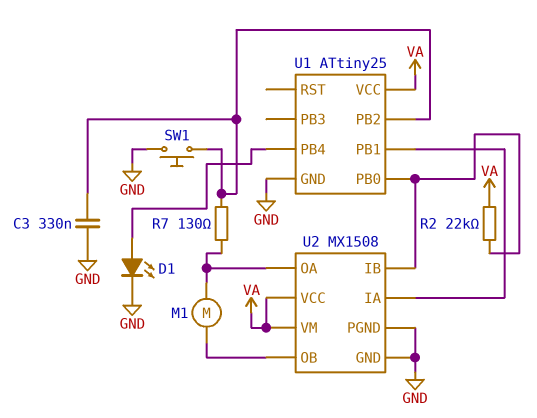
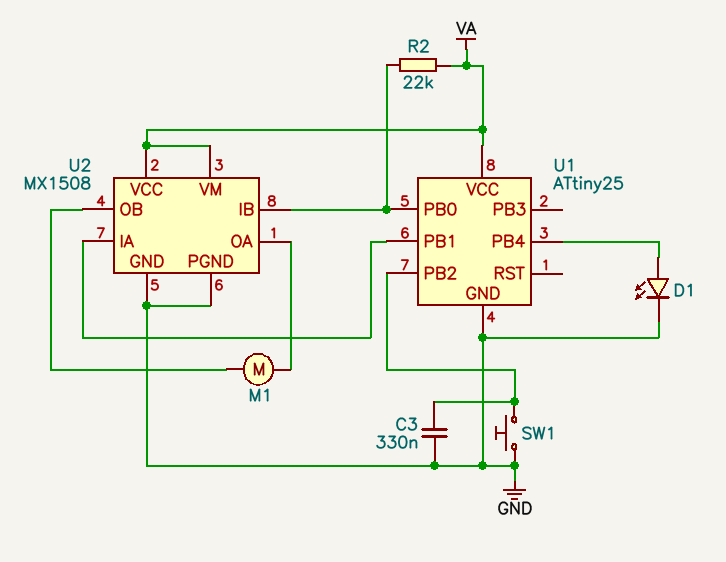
R7: 130 (U1/PB2, U2/OA) -> none

